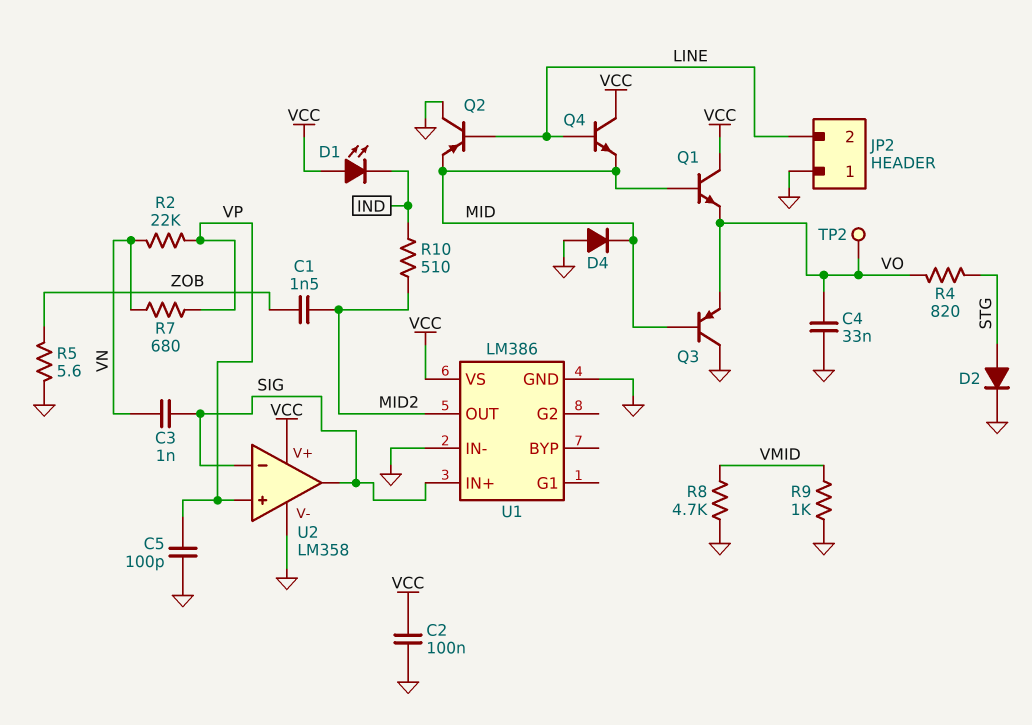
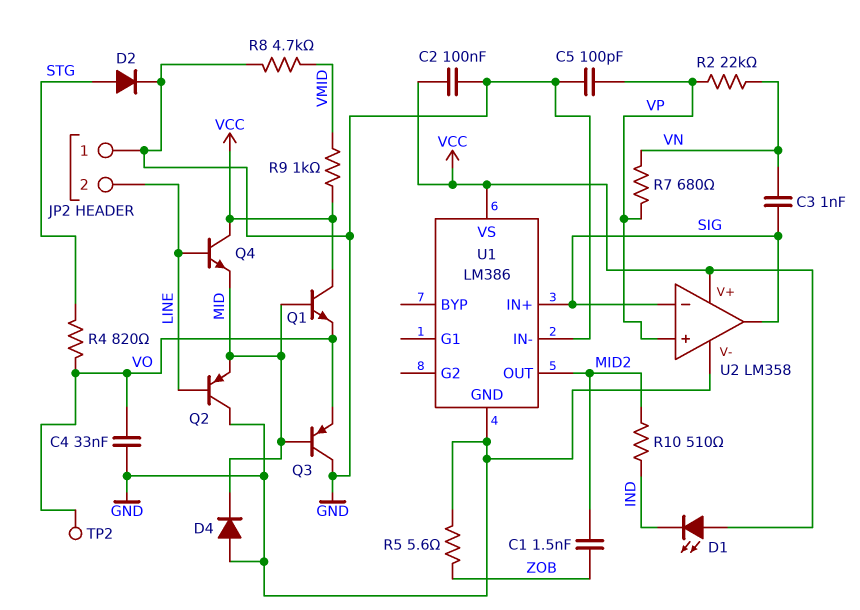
R9: 1k (GND, VMID) -> 1k (VCC, VMID)

